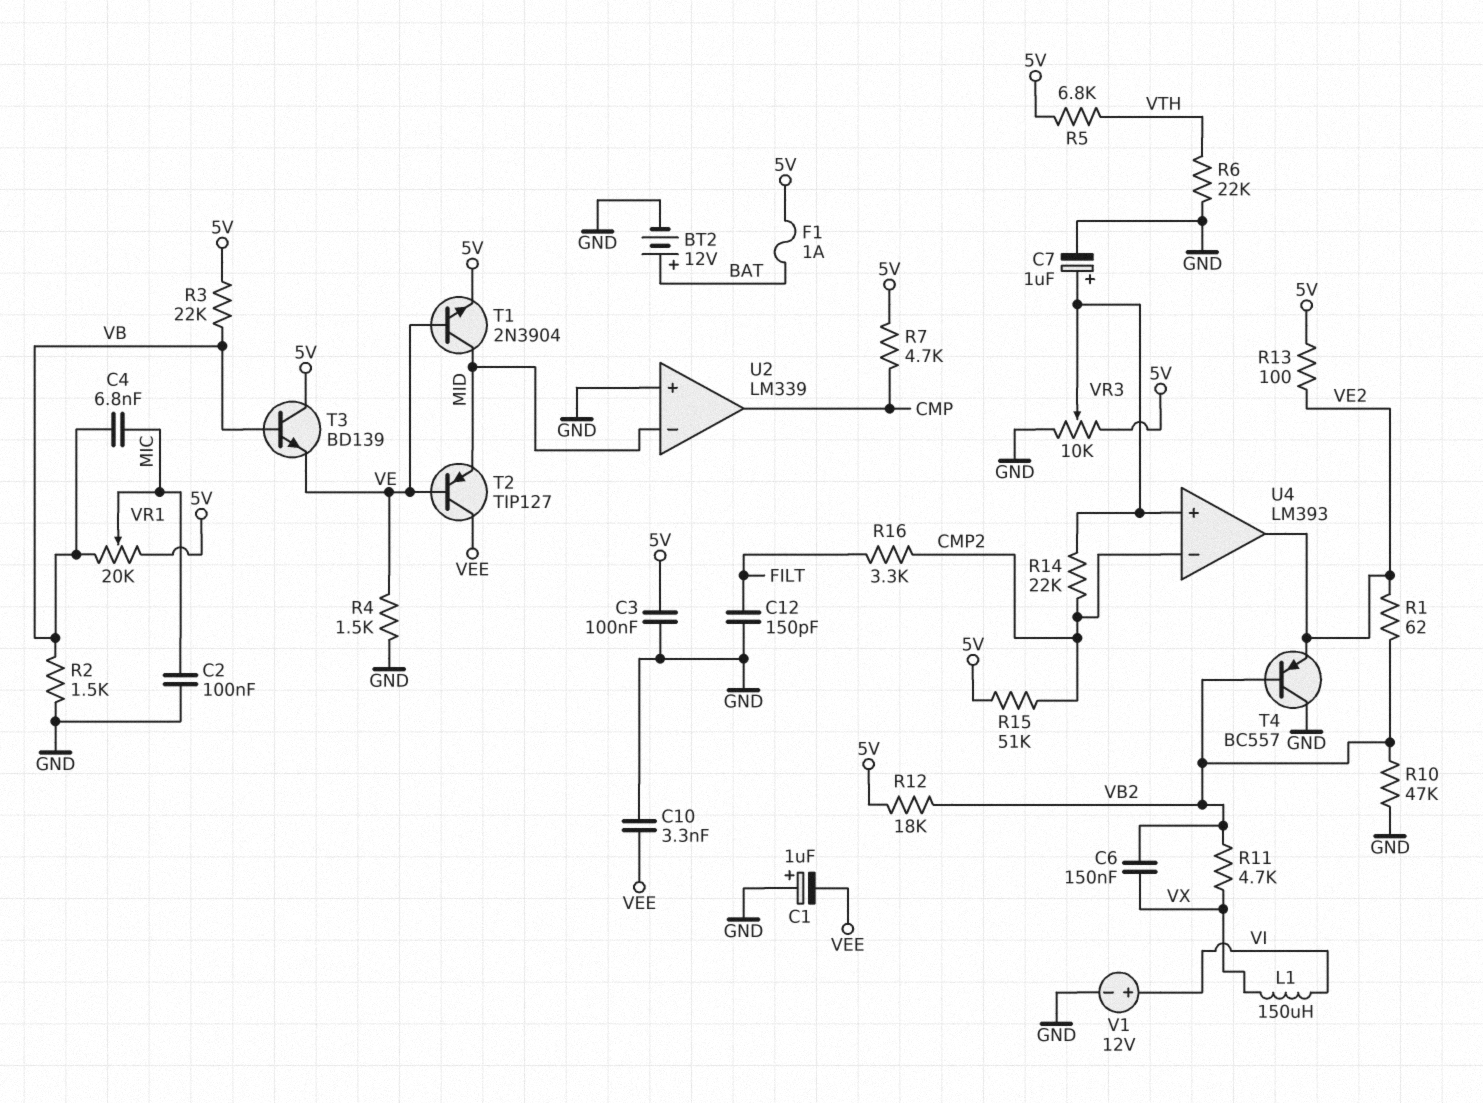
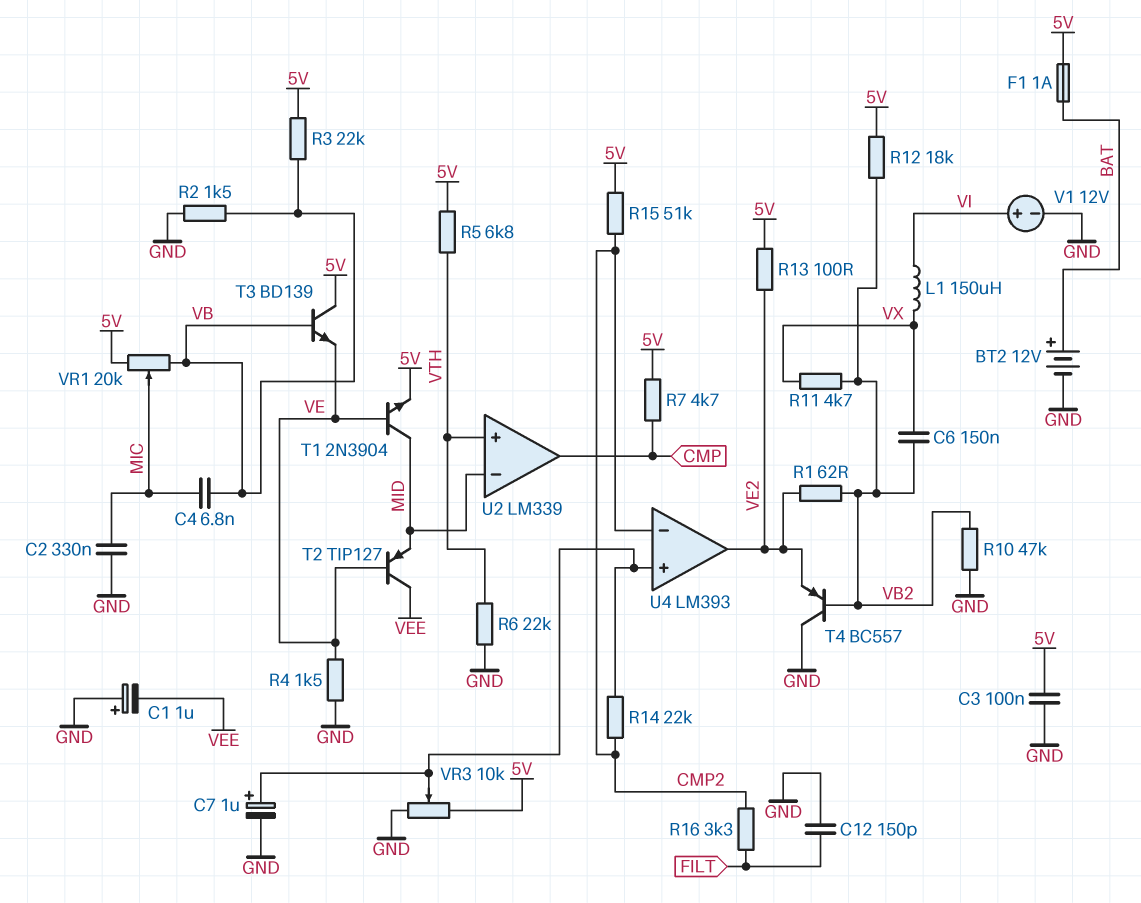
C2: 100nF (GND, MIC) -> 330nF (GND, MIC)
C10: 3.3nF (GND, VEE) -> none
U2 pin in+: GND -> VTH

